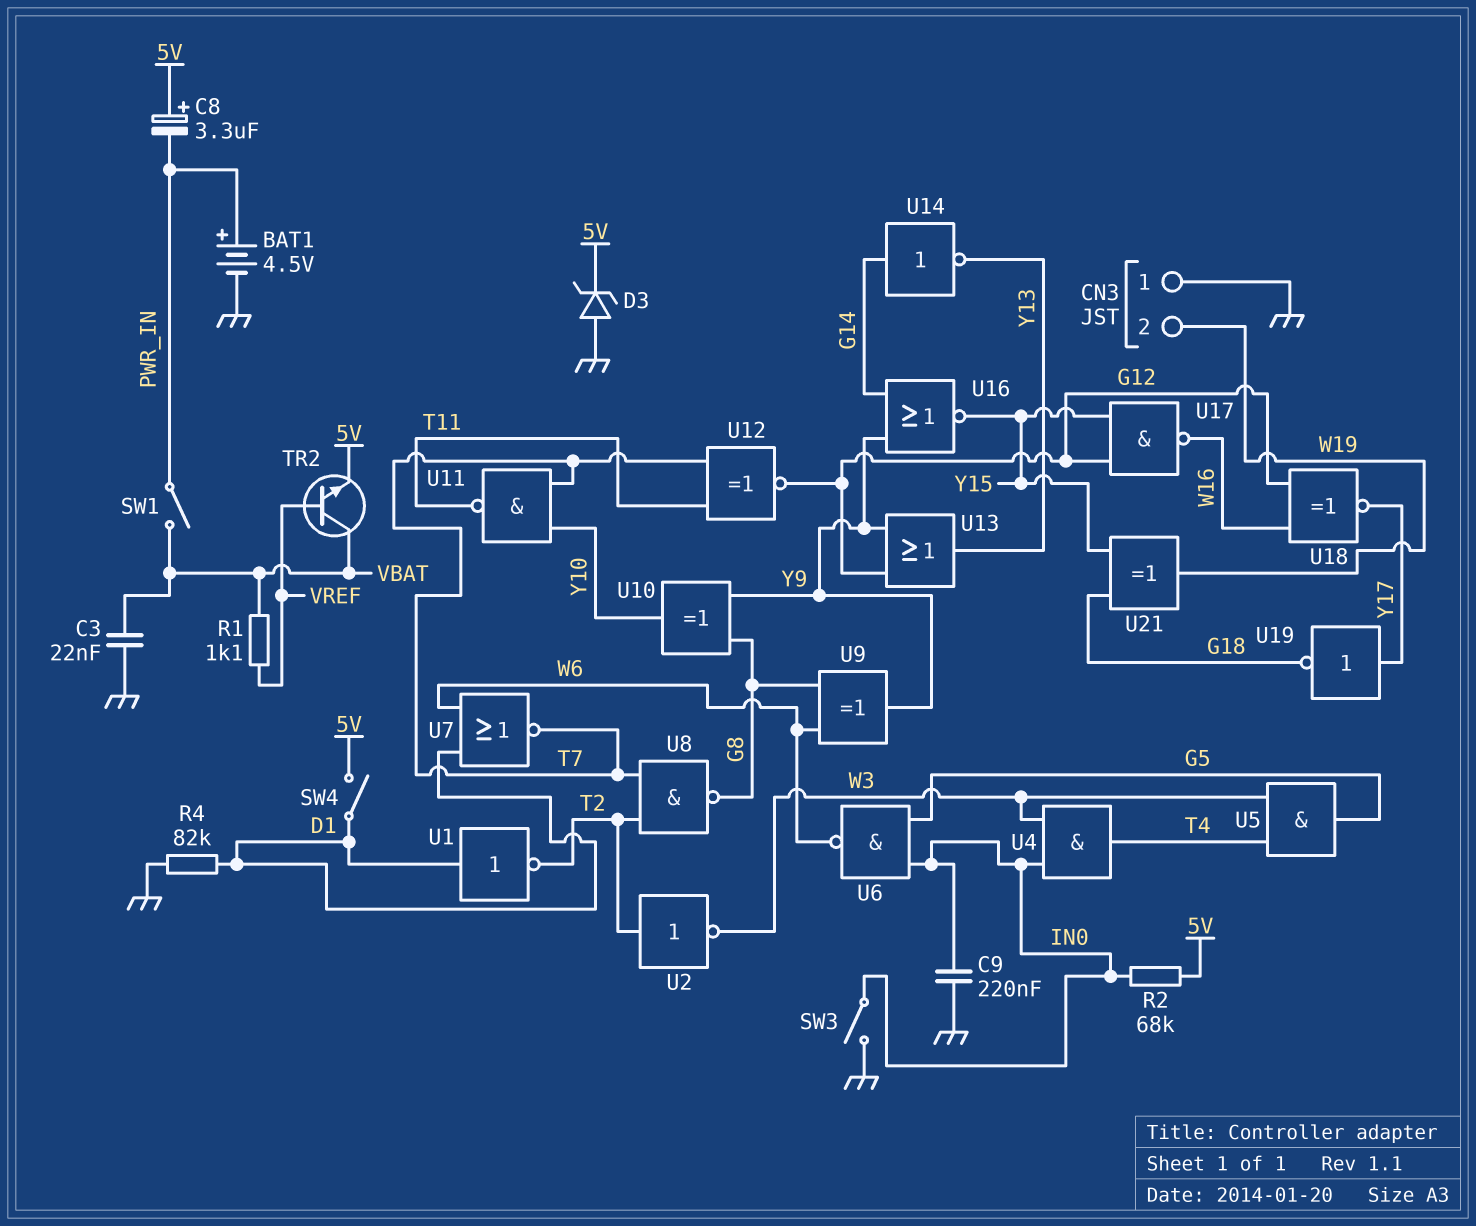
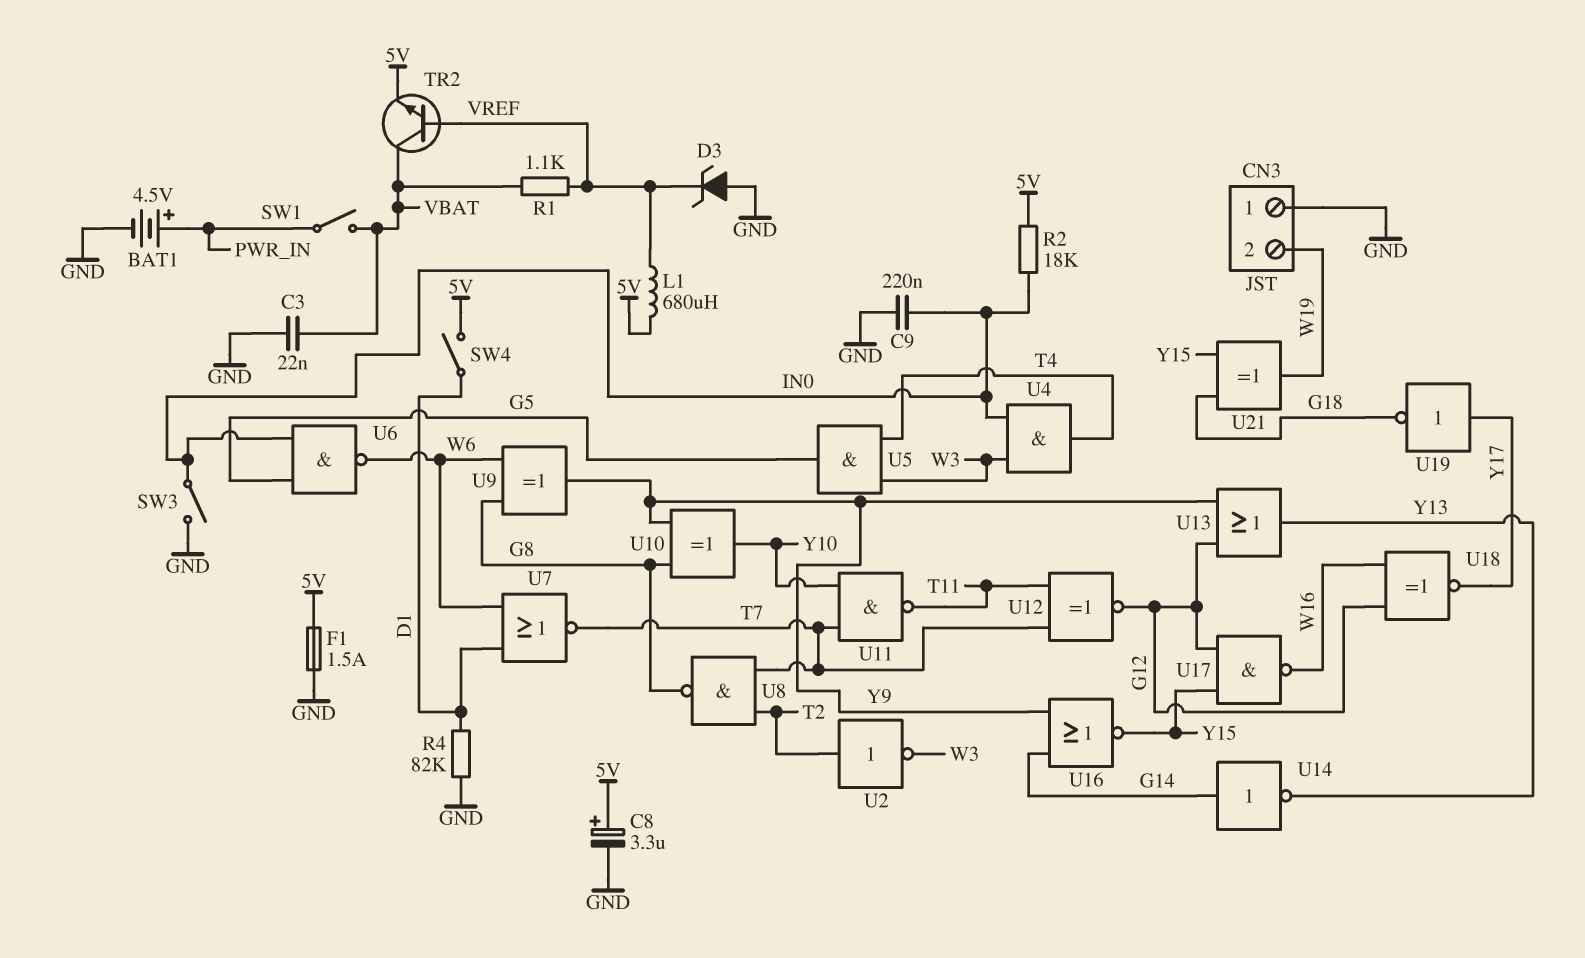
C8: 3.3uF (plus 5V, minus PWR_IN) -> 3.3uF (plus 5V, minus GND)
D3: zener (A GND, K 5V) -> zener (A GND, K VREF)
F1: none -> 1.5A (5V, GND)
L1: none -> 680uH (5V, VREF)
R2: 68k (5V, IN0) -> 18k (5V, IN0)
U1: NOT (in D1, out T2) -> none

